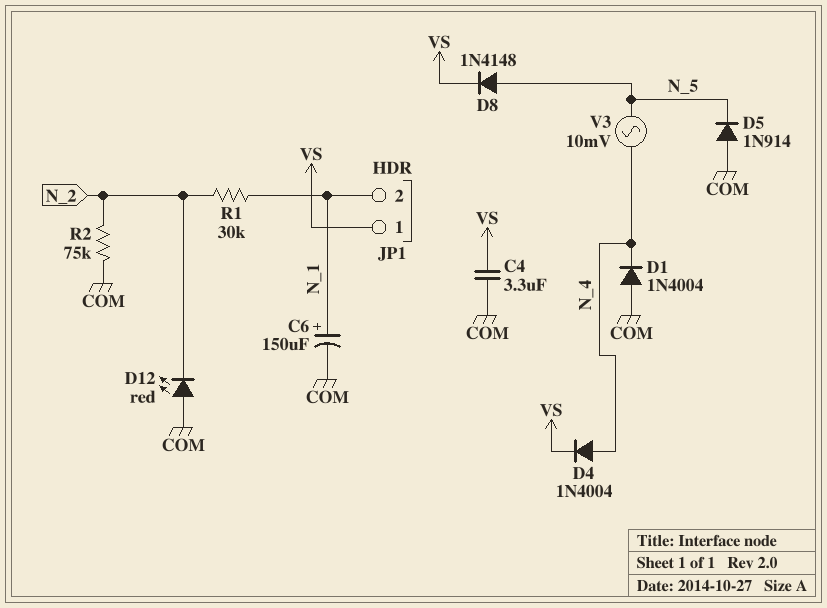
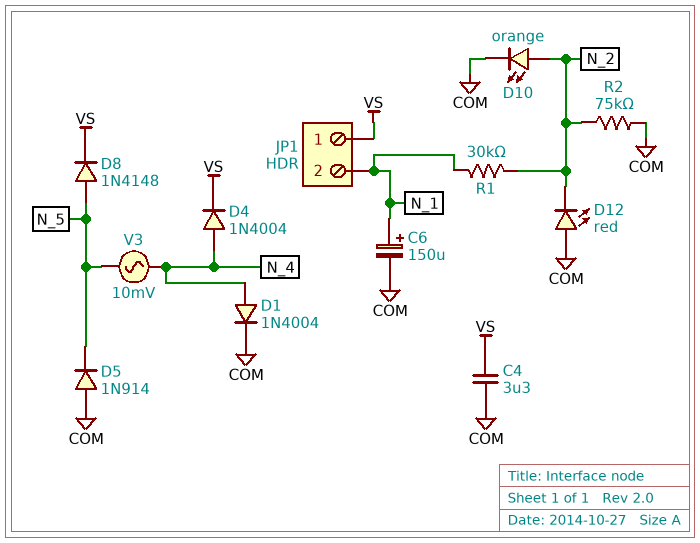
D1: diode 1N4004 (A COM, K N_4) -> diode 1N4004 (A N_4, K COM)
D10: none -> LED orange (A N_2, K COM)

